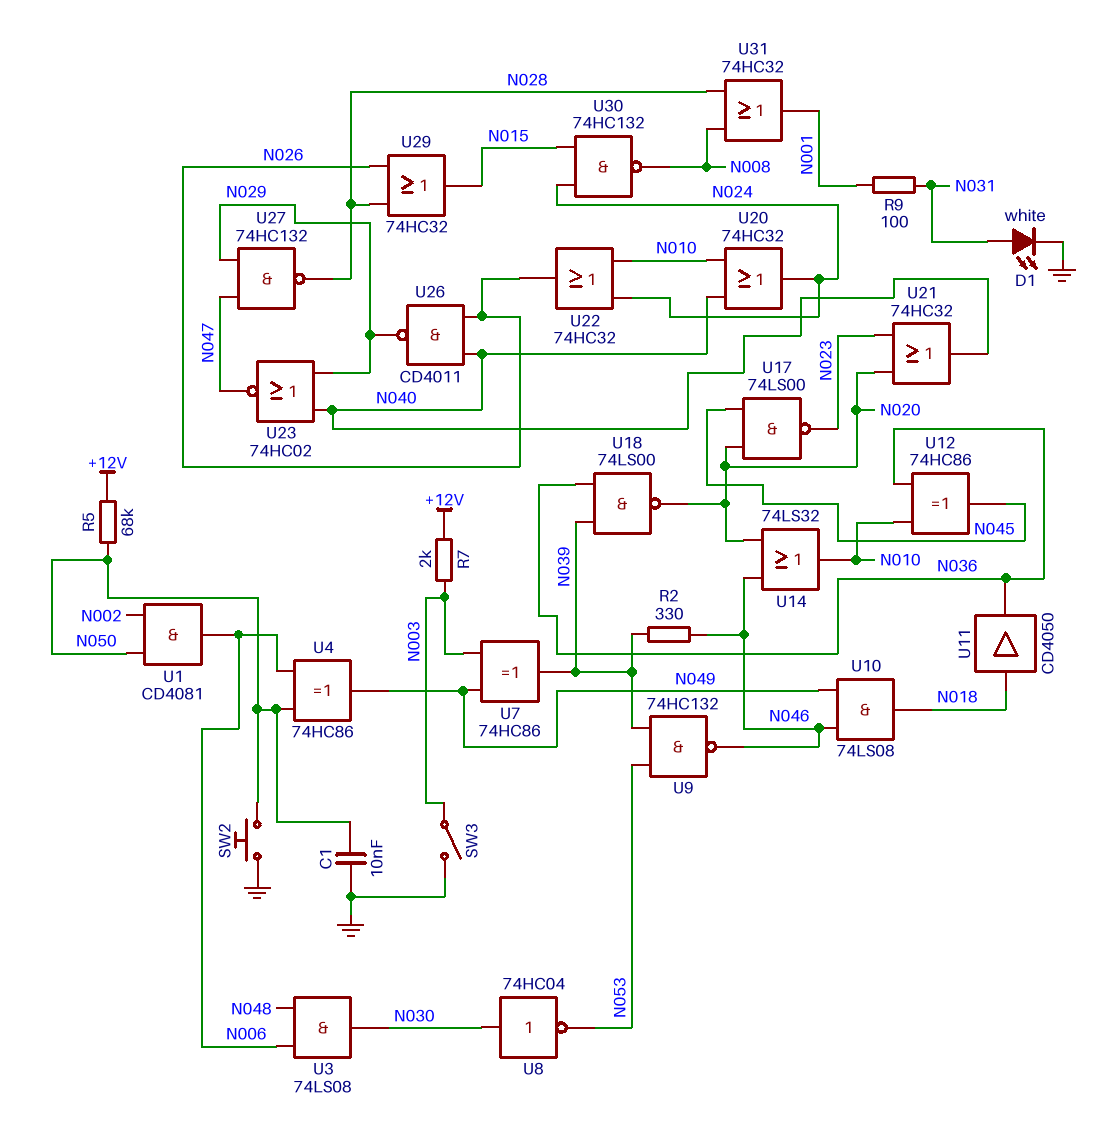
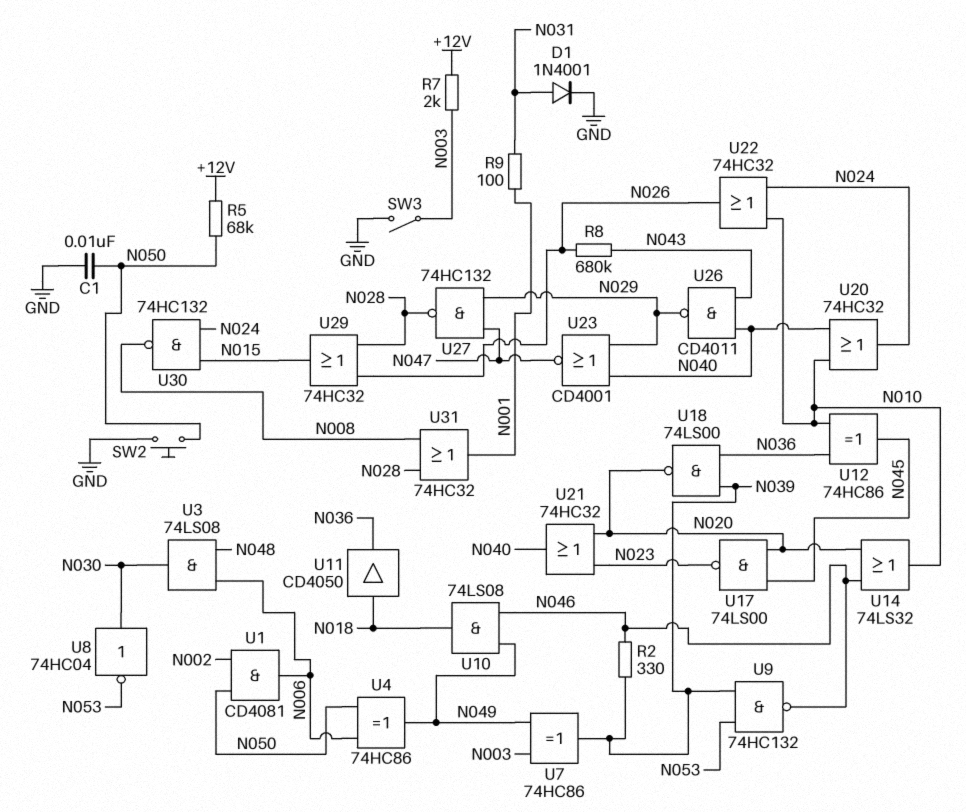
D1: LED white (A N031, K GND) -> diode 1N4001 (A N031, K GND)
R8: none -> 680k (N026, N043)
U23: NOR 74HC02 (in N029, in N040, out N047) -> NOR CD4001 (in N029, in N040, out N047)
U26: NAND CD4011 (in N026, in N040, out N029) -> NAND CD4011 (in N040, in N043, out N029)

